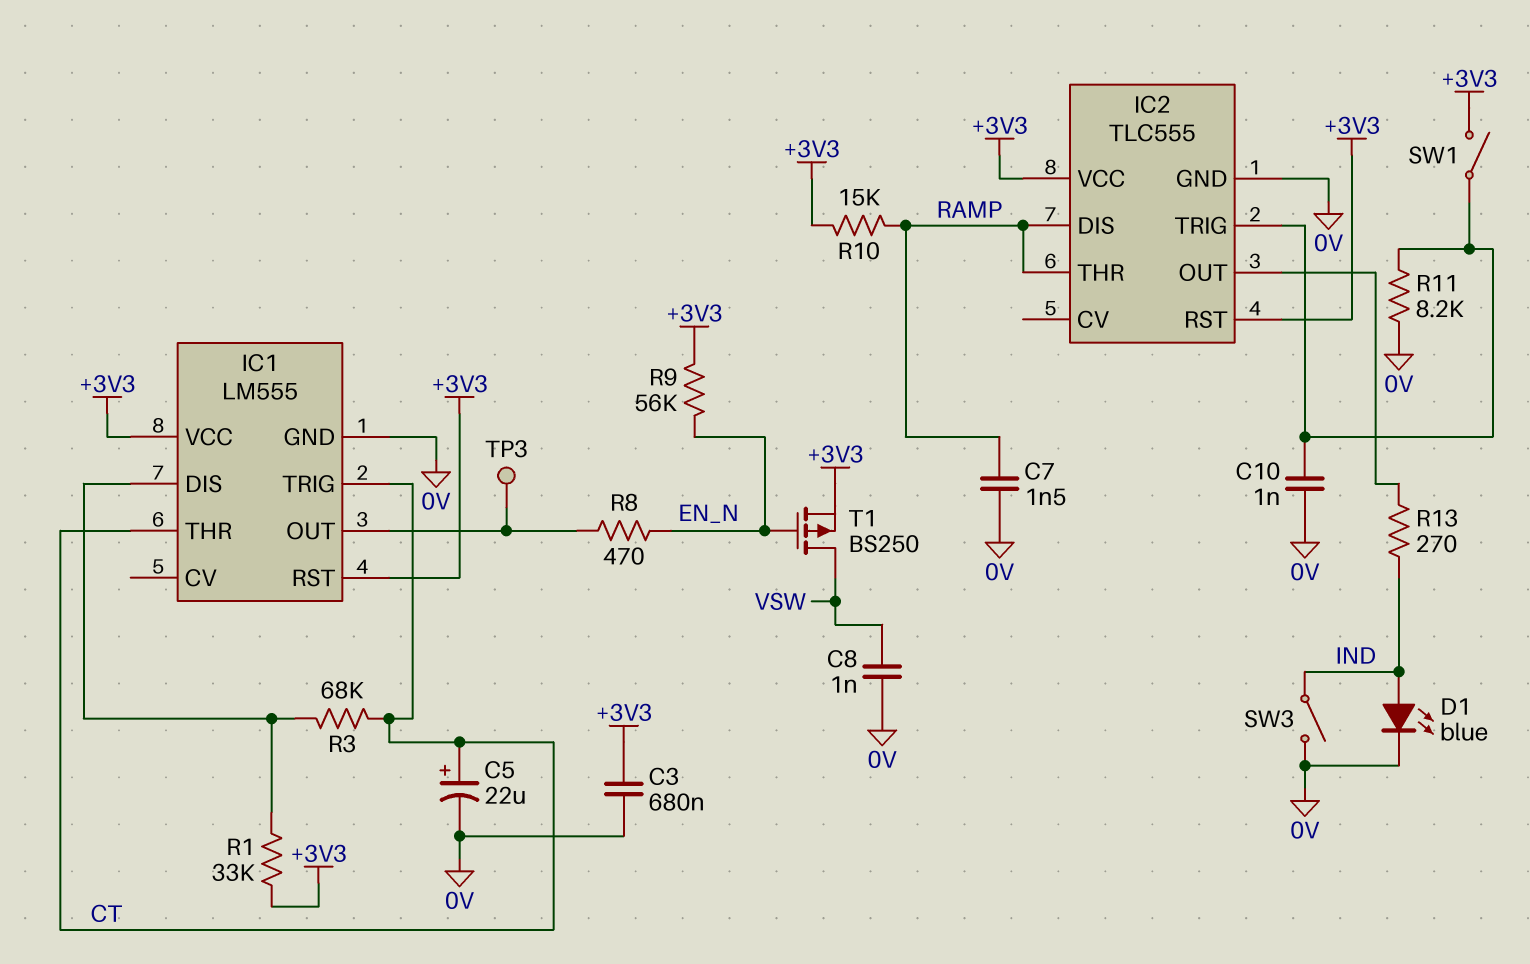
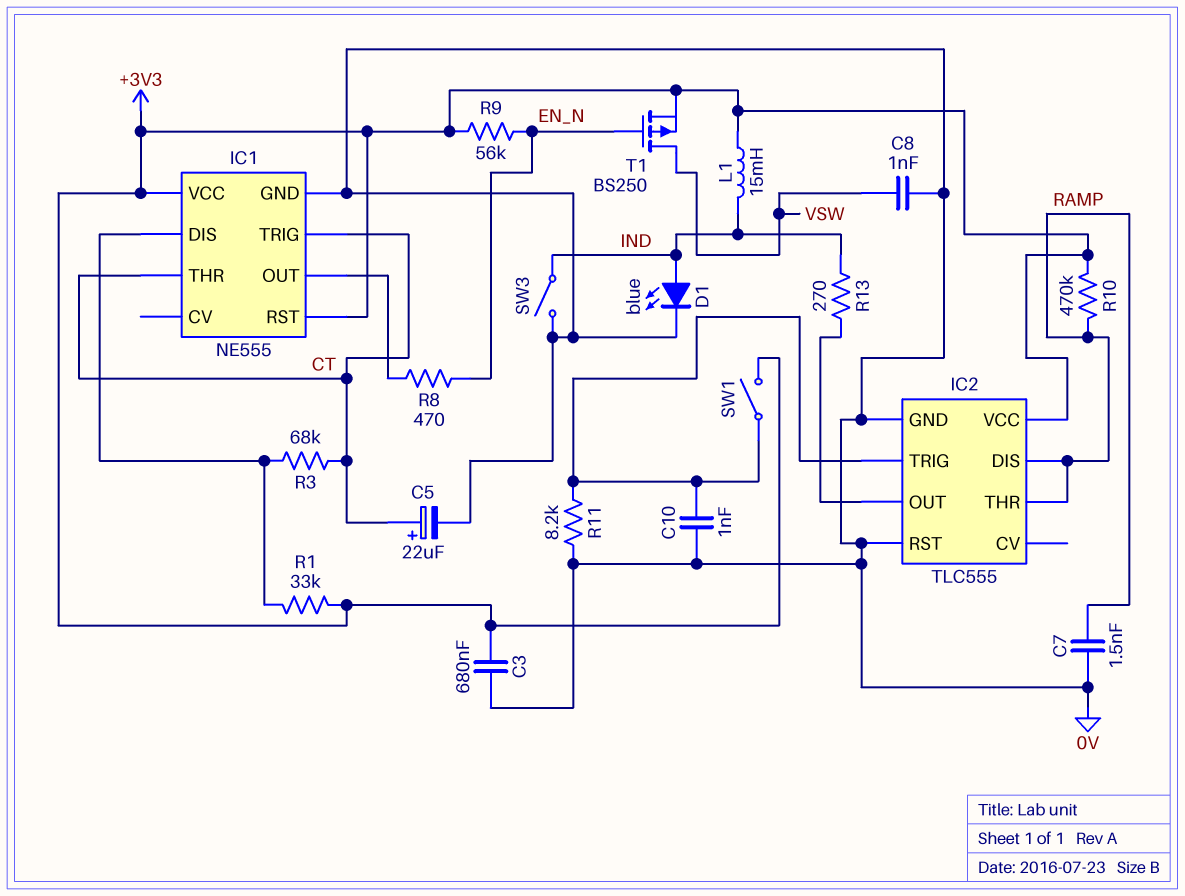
IC1: LM555 -> NE555
IC2 pin RST: +3V3 -> 0V
L1: none -> 15mH (+3V3, IND)
R10: 15k (+3V3, RAMP) -> 470k (+3V3, RAMP)
TP3: test point (IC1/OUT) -> none

